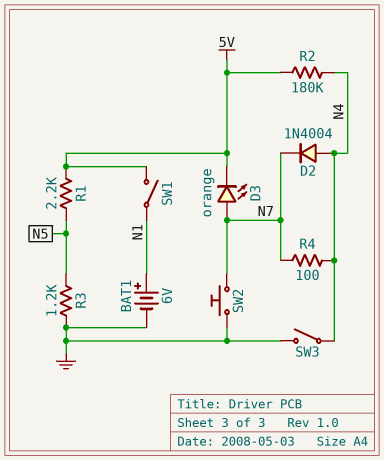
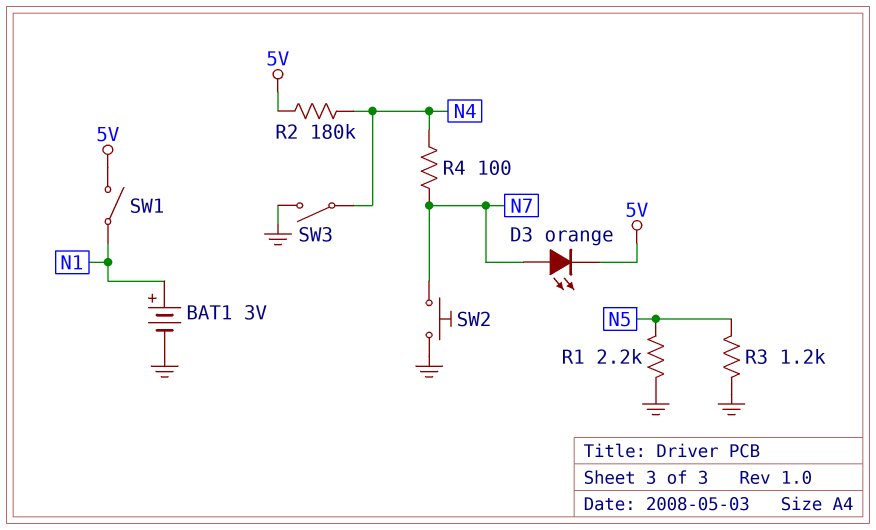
BAT1: 6V (plus N1, minus GND) -> 3V (plus N1, minus GND)
D2: diode 1N4004 (A N4, K N7) -> none
R1: 2.2k (5V, N5) -> 2.2k (GND, N5)

